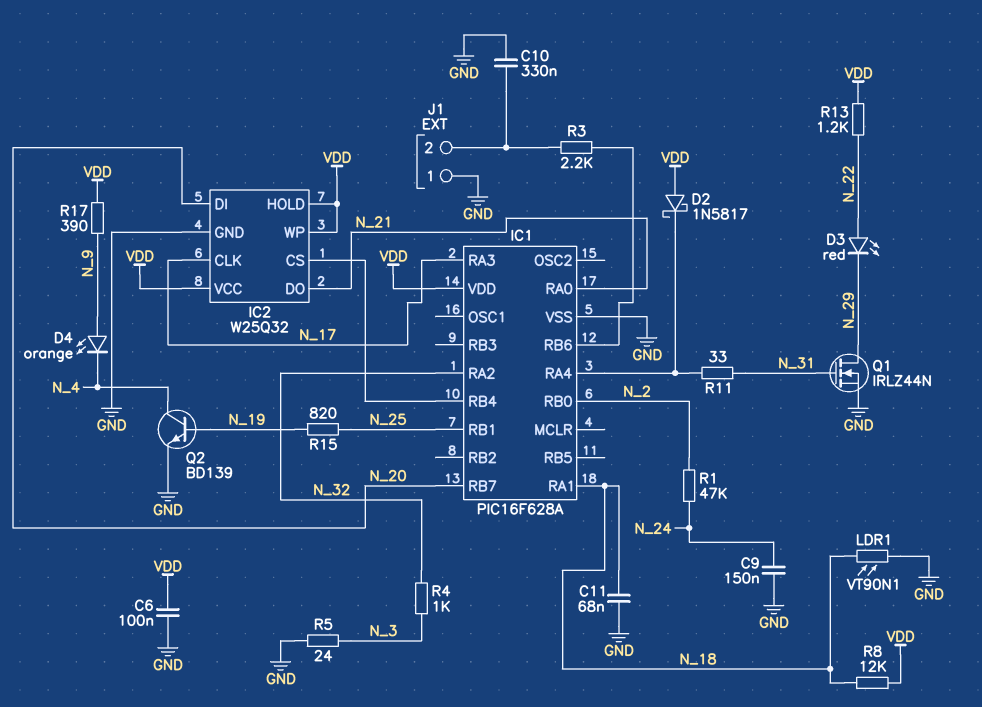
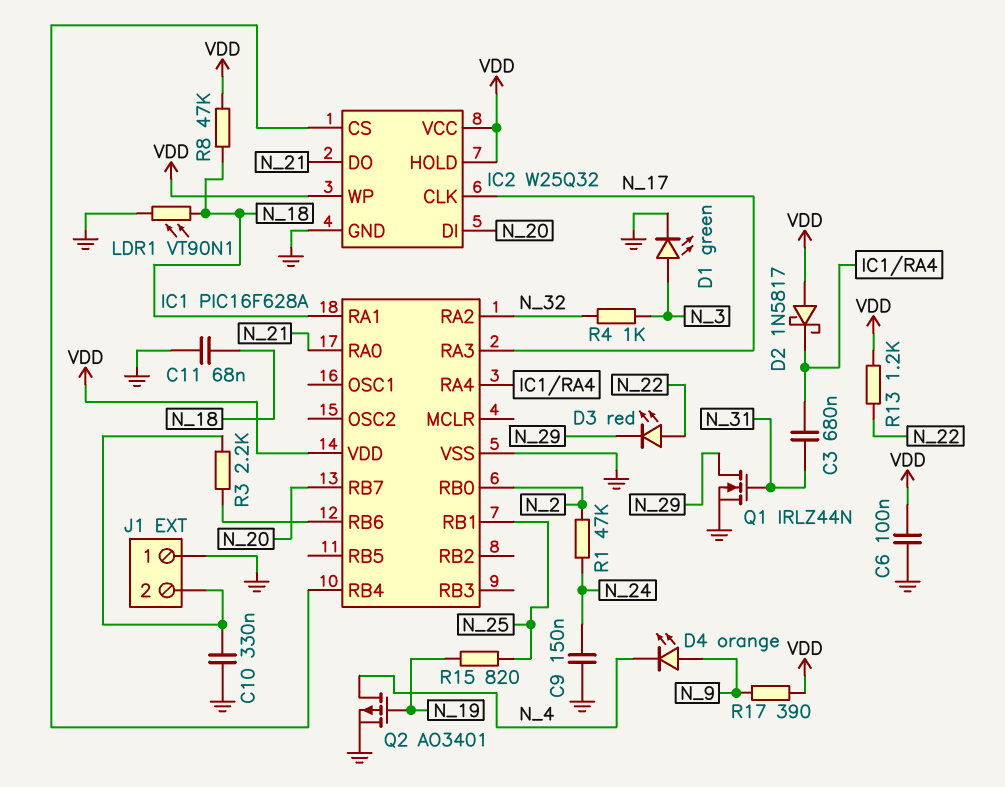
C3: none -> 680nF (IC1/RA4, N_31)
D1: none -> LED green (A N_3, K GND)
Q2: NPN BD139 (B N_19, C N_4, E GND) -> PMOS AO3401 (G N_19, D N_4, S GND)
R5: 24 (GND, N_3) -> none
R8: 12k (N_18, VDD) -> 47k (N_18, VDD)
R11: 33 (IC1/RA4, N_31) -> none

